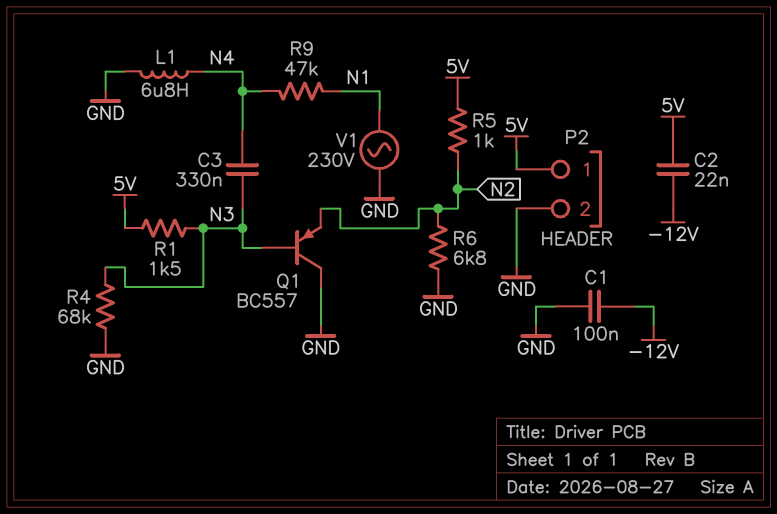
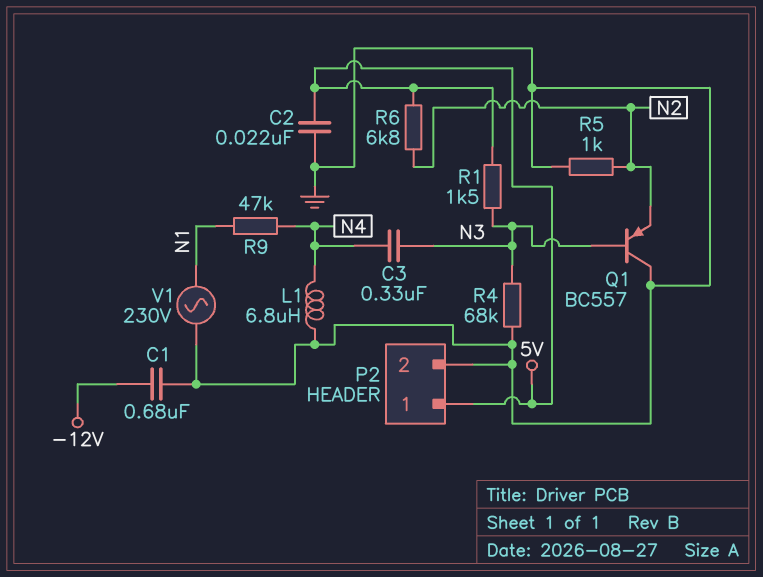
C1: 100nF (-12V, GND) -> 680nF (-12V, GND)
C2: 22nF (-12V, 5V) -> 22nF (5V, GND)
R5: 1k (5V, N2) -> 1k (GND, N2)
R6: 6.8k (GND, N2) -> 6.8k (5V, N2)

